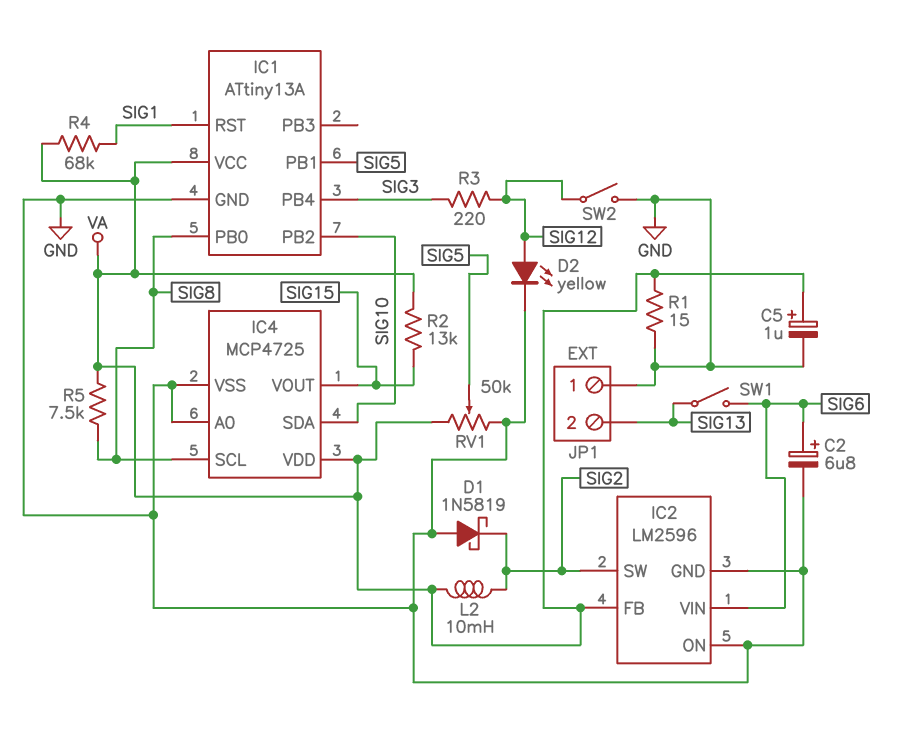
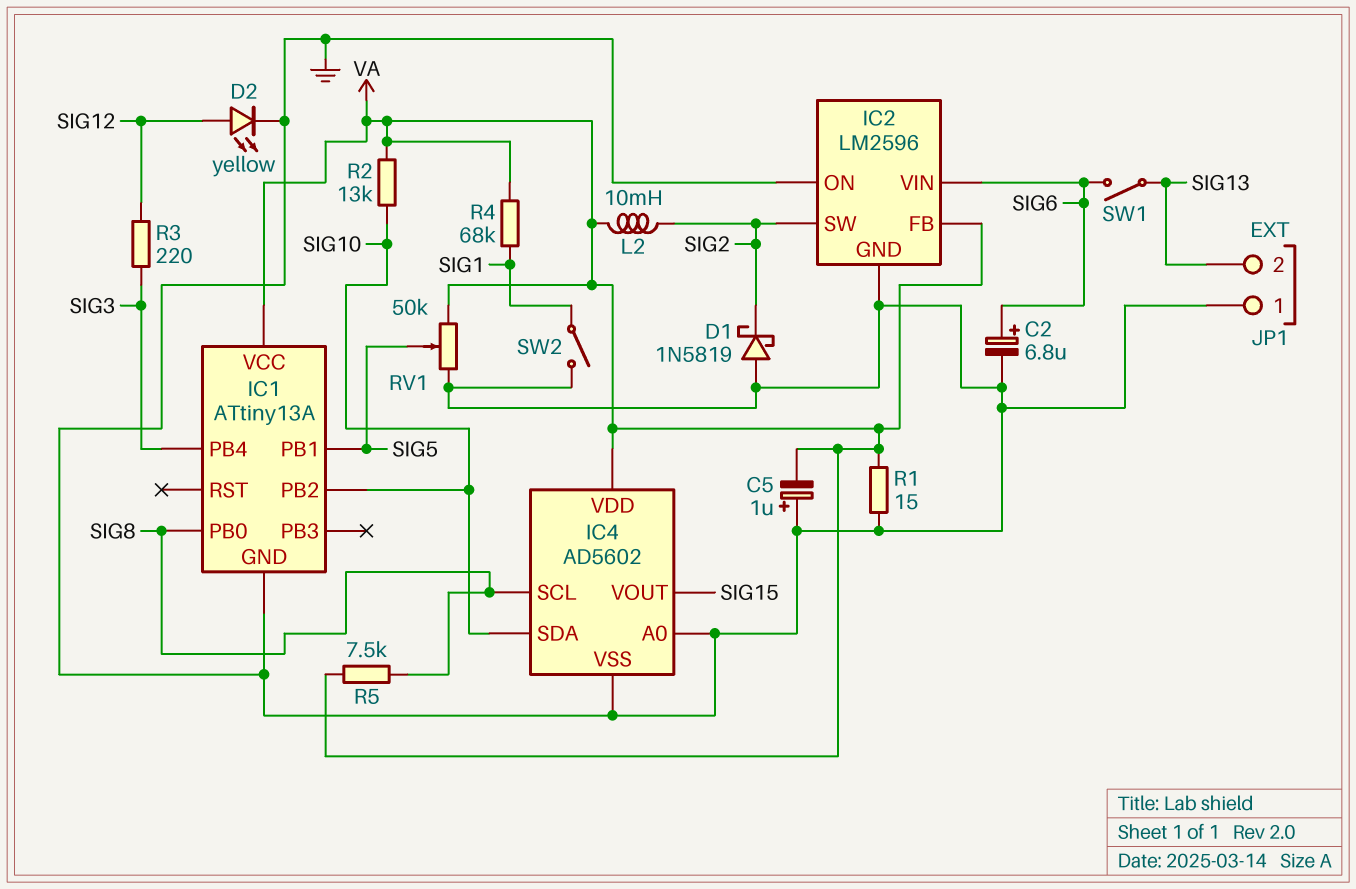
C5: 1uF (plus VA, minus GND) -> 1uF (plus GND, minus VA)
IC1 pin RST: SIG1 -> none
IC4: MCP4725 -> AD5602
R2: 13k (SIG15, VA) -> 13k (SIG10, VA)
SW2: switch (GND, SIG12) -> switch (GND, SIG1)

